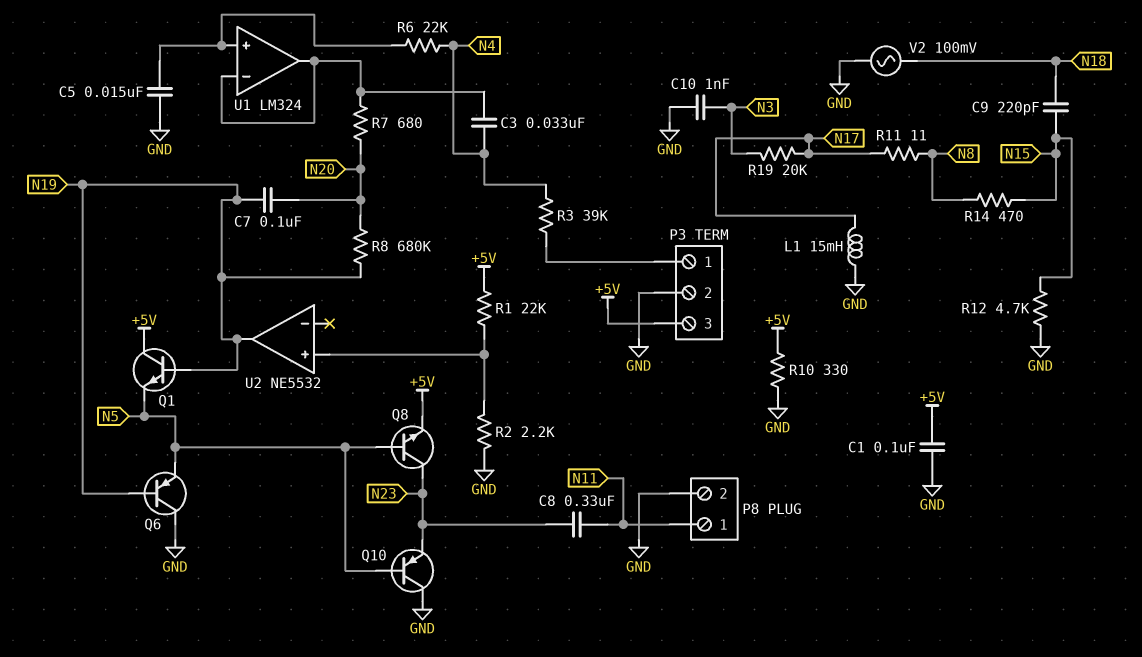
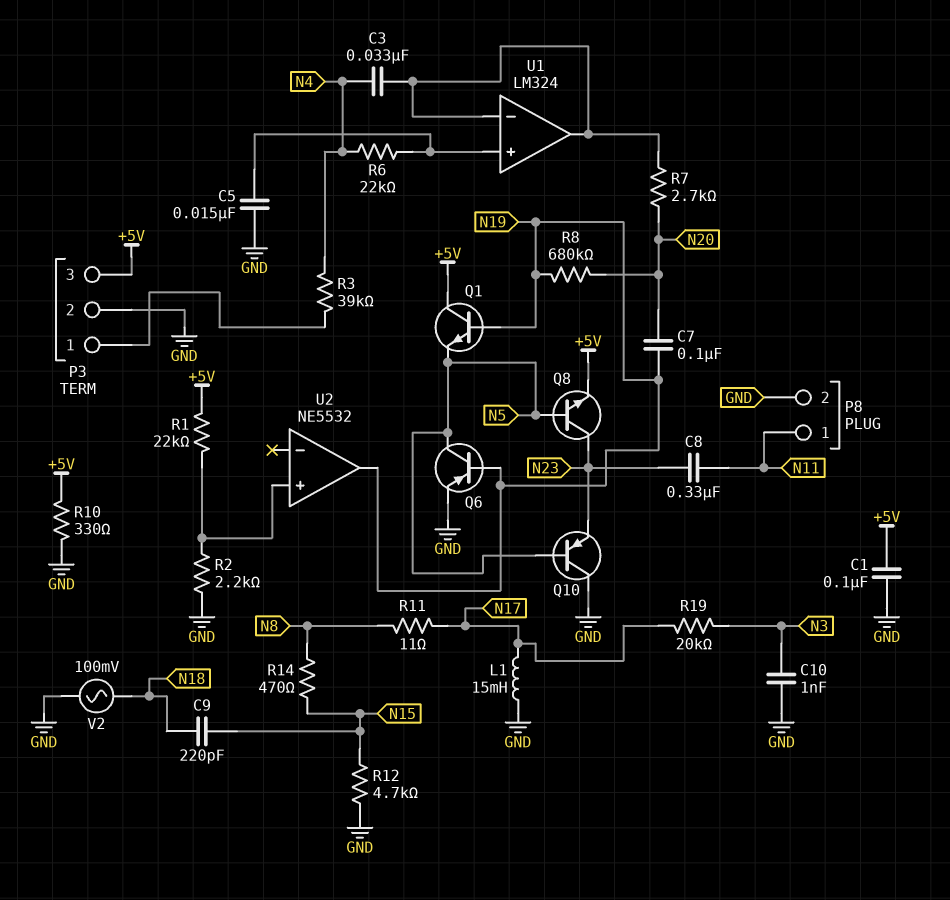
Q6: PNP (B N19, C GND, E N5) -> PNP (B N19, C N5, E GND)
R7: 680 (N20, U1/in-) -> 2.7k (N20, U1/in-)

